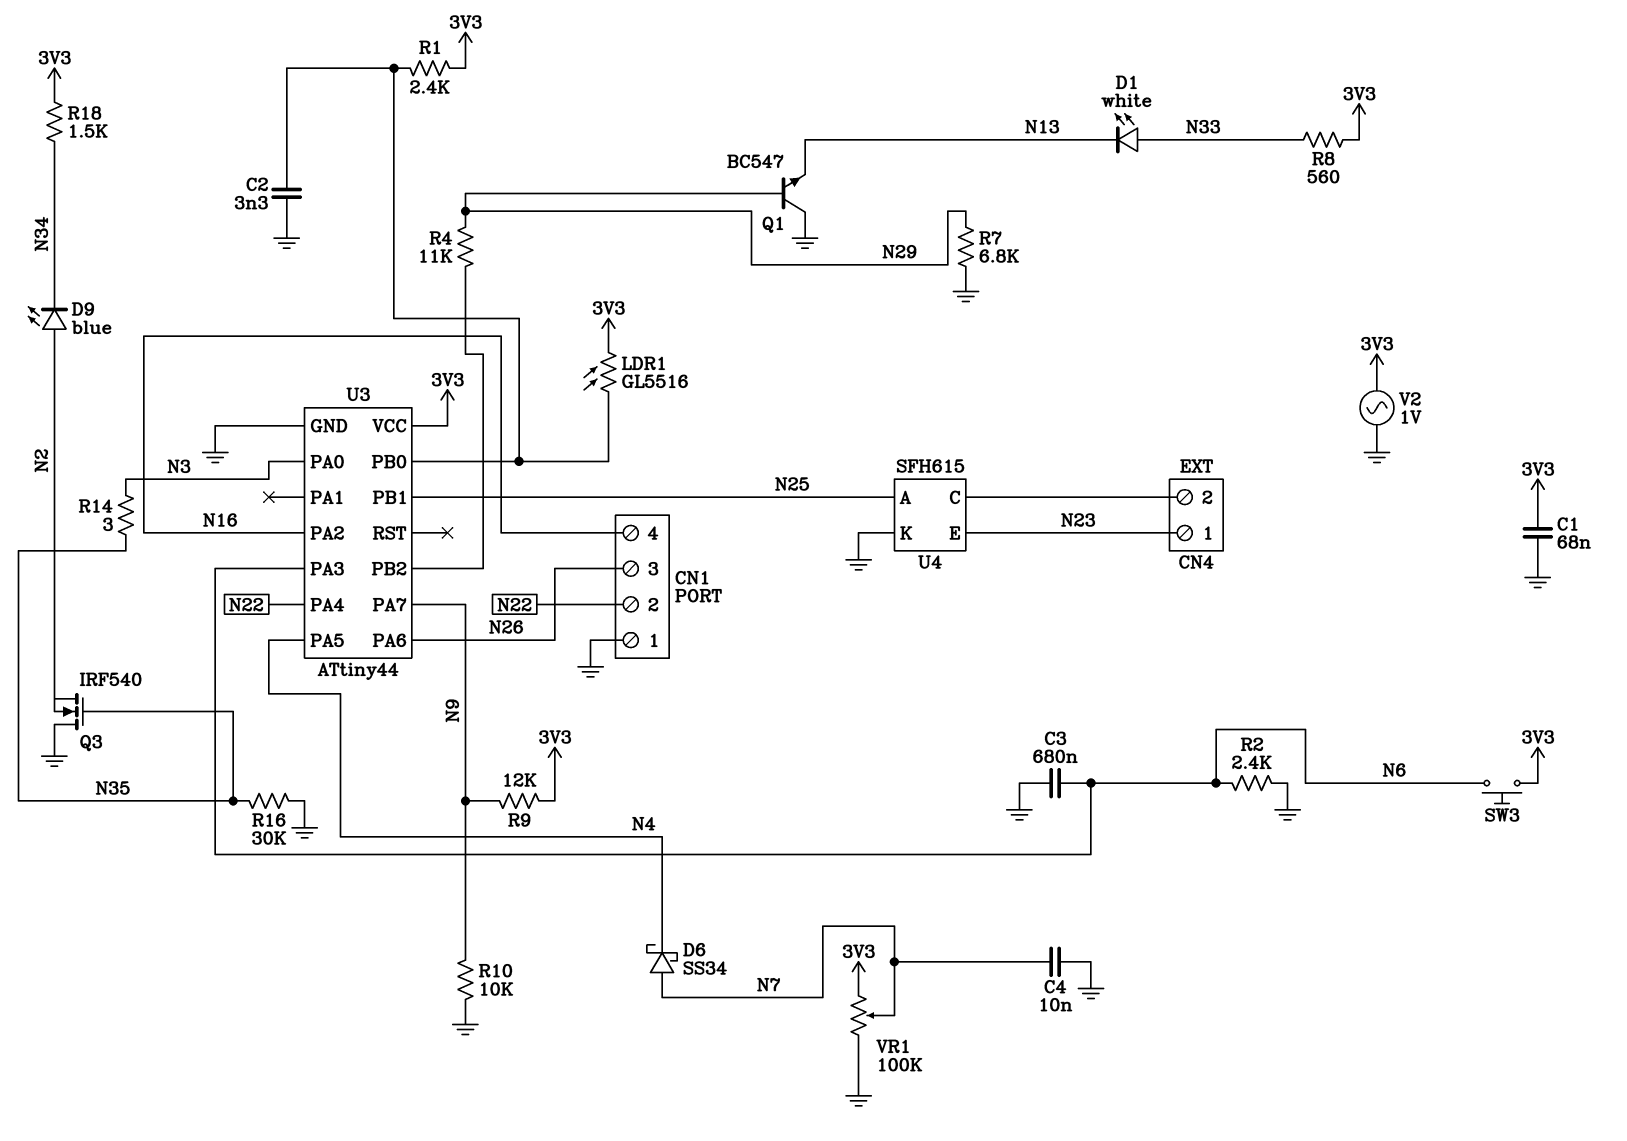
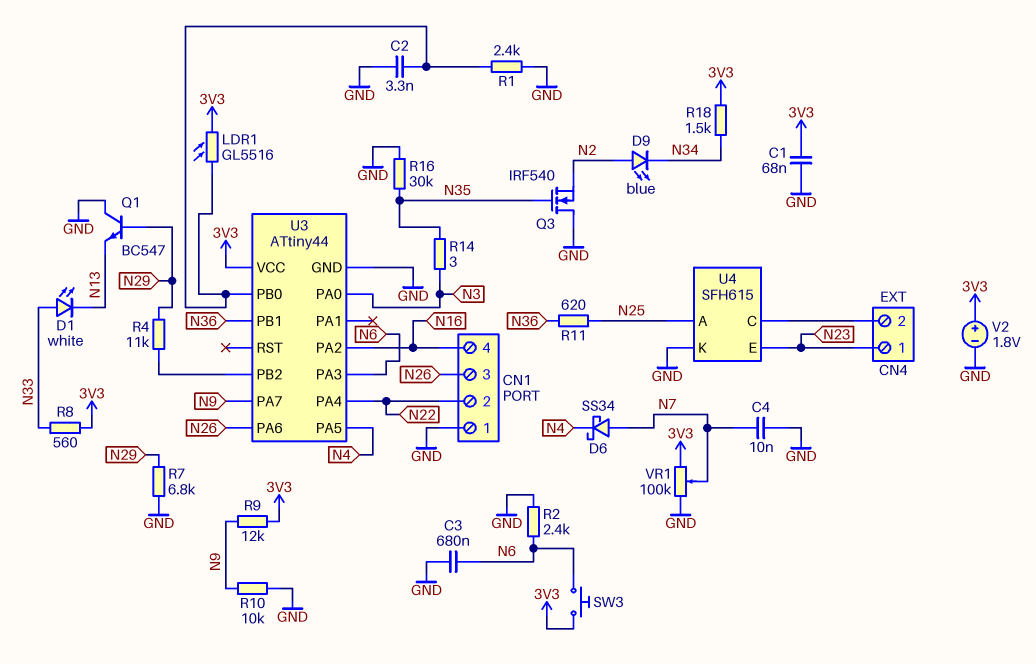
R1: 2.4k (3V3, U3/PB0) -> 2.4k (GND, U3/PB0)
R11: none -> 620 (N25, N36)
U3 pin PB1: N25 -> N36
V2: AC 1V (3V3, GND) -> 1.8V (plus 3V3, minus GND)

